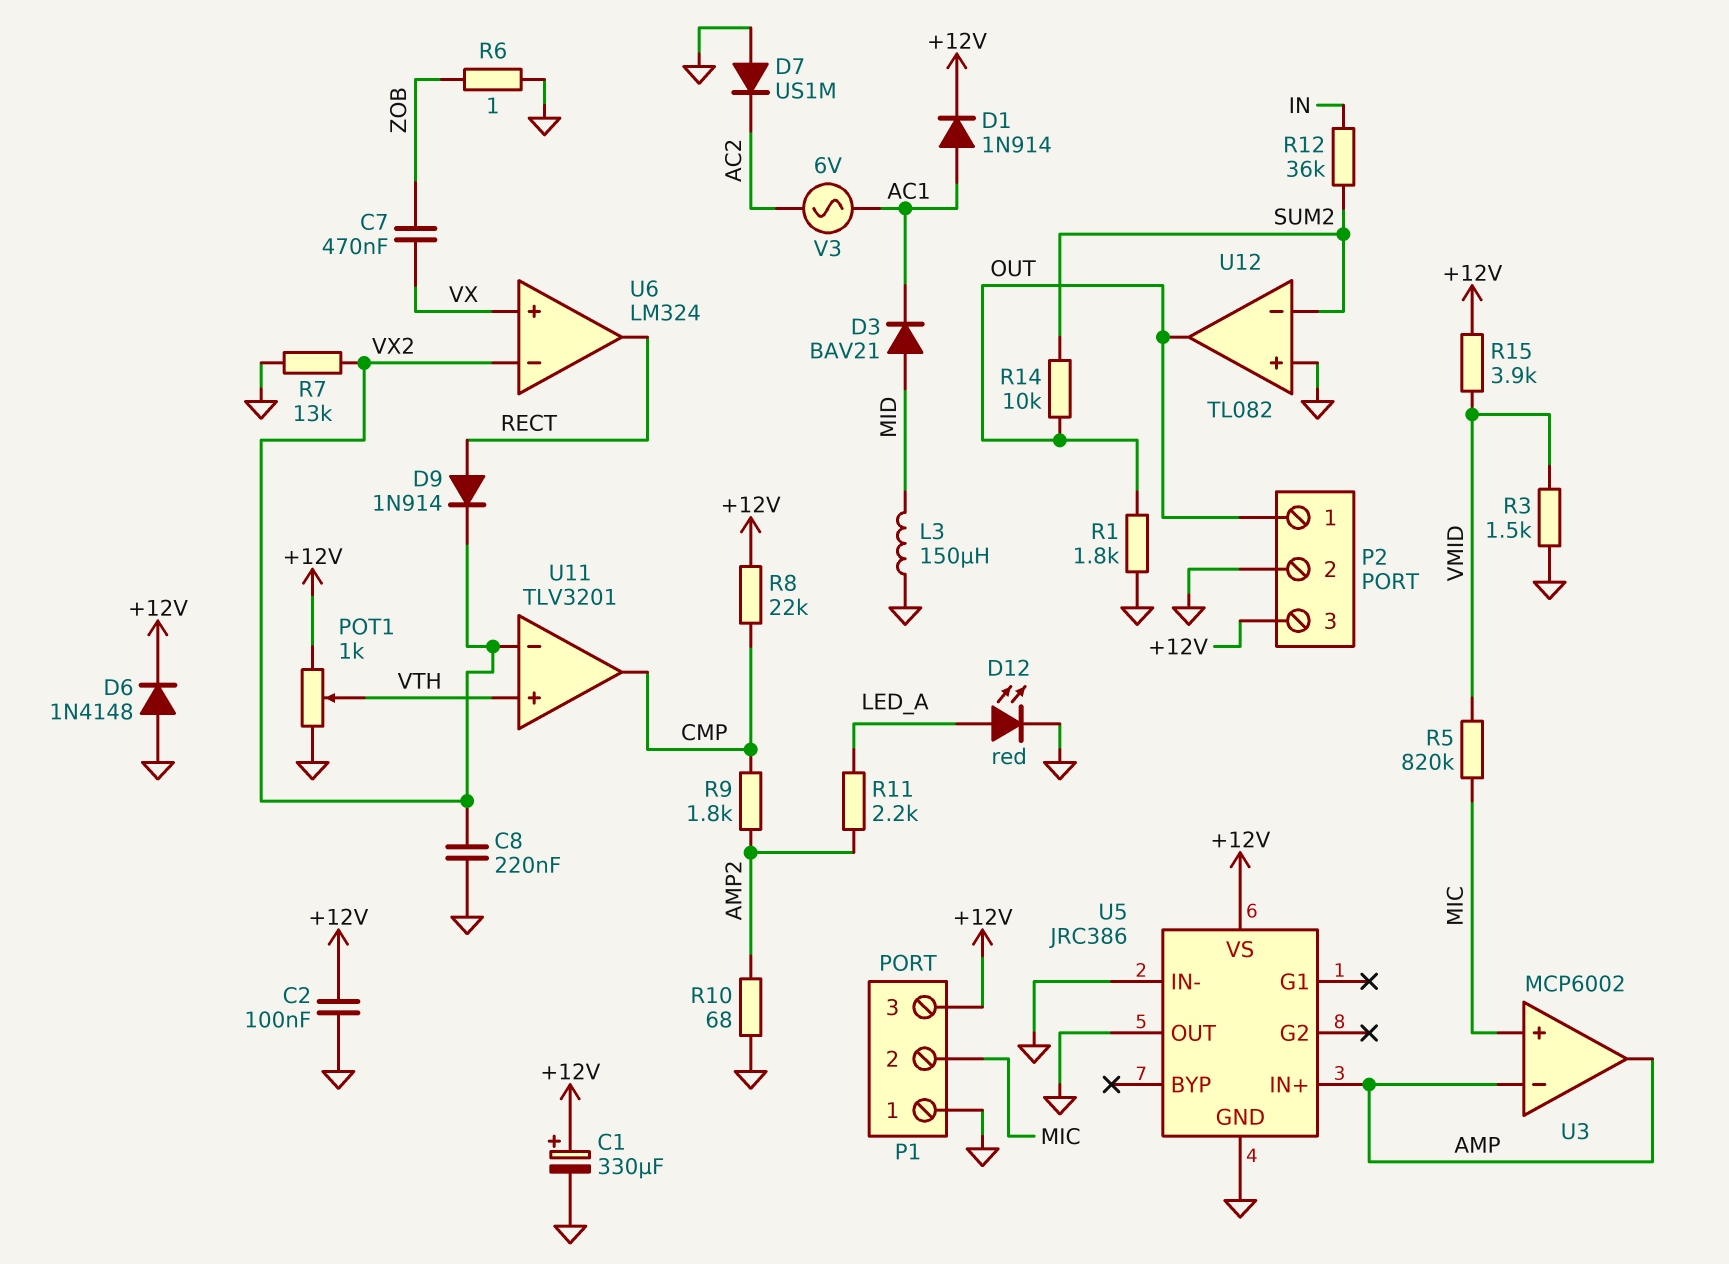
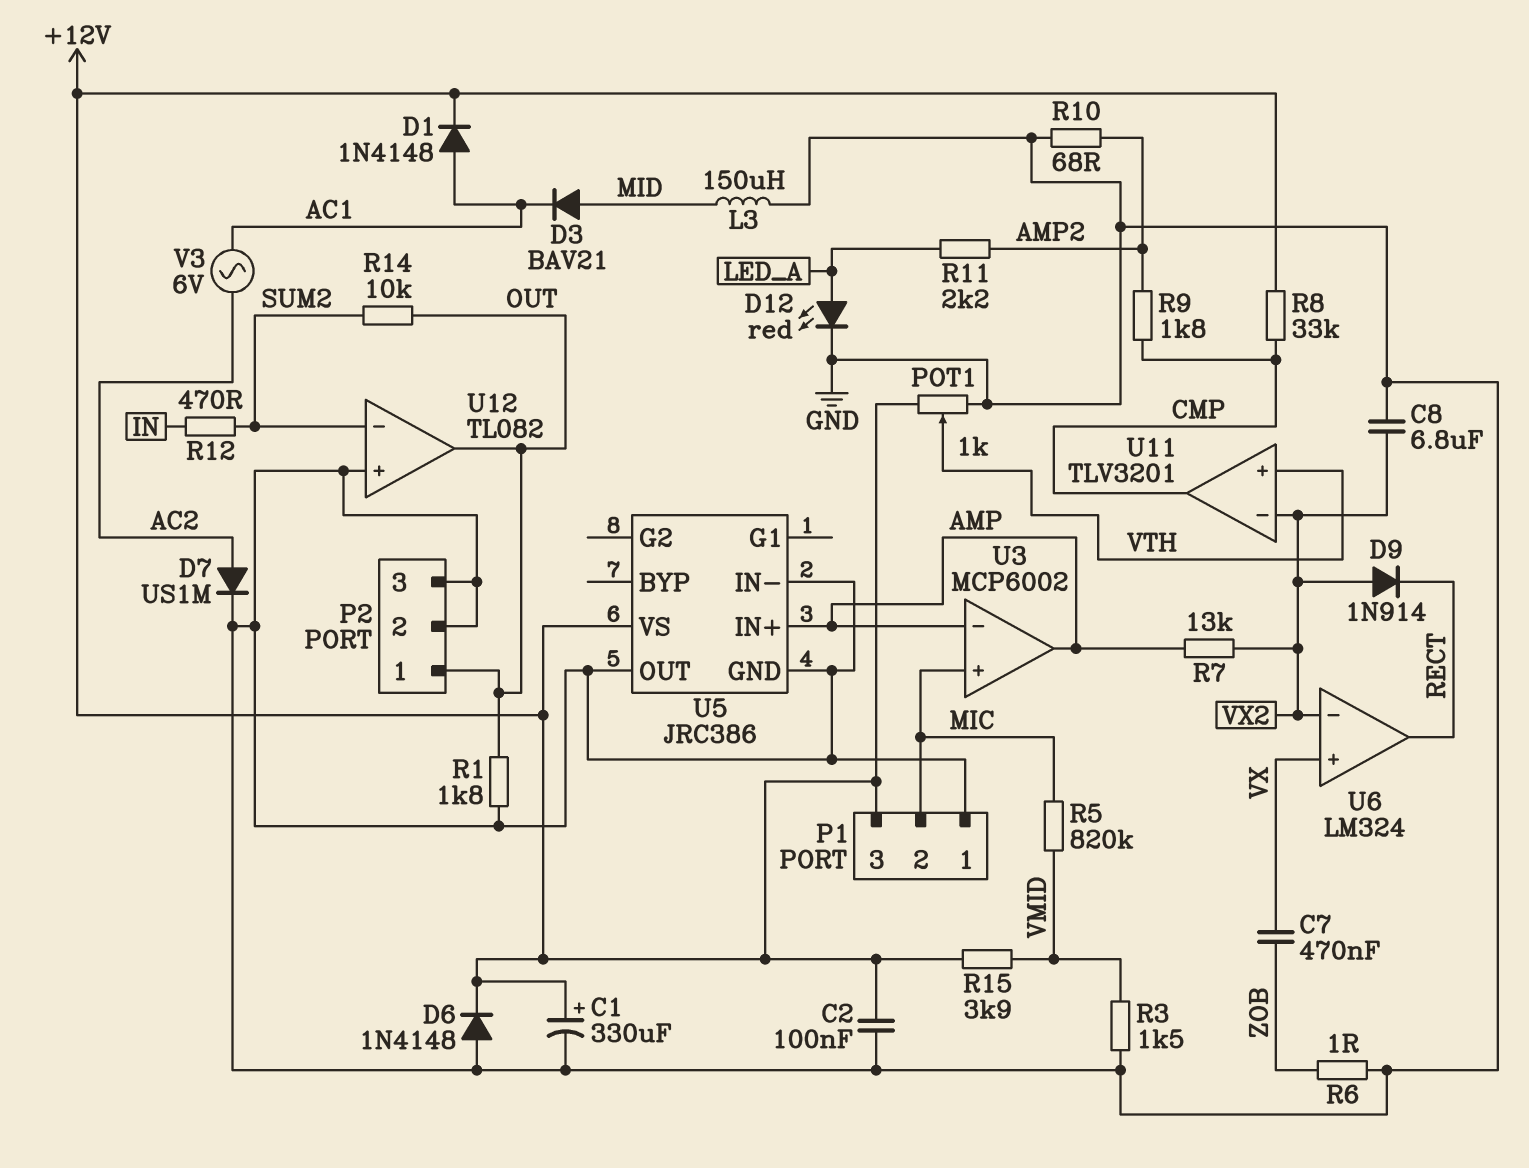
C8: 220nF (GND, VX2) -> 6.8uF (GND, VX2)
D1: diode 1N914 (A AC1, K +12V) -> diode 1N4148 (A AC1, K +12V)
D7: diode US1M (A GND, K AC2) -> diode US1M (A AC2, K GND)
D9: diode 1N914 (A RECT, K VX2) -> diode 1N914 (A VX2, K RECT)
P2 pin 3: +12V -> GND
R7: 13k (GND, VX2) -> 13k (AMP, VX2)
R8: 22k (+12V, CMP) -> 33k (+12V, CMP)
R12: 36k (IN, SUM2) -> 470 (IN, SUM2)

